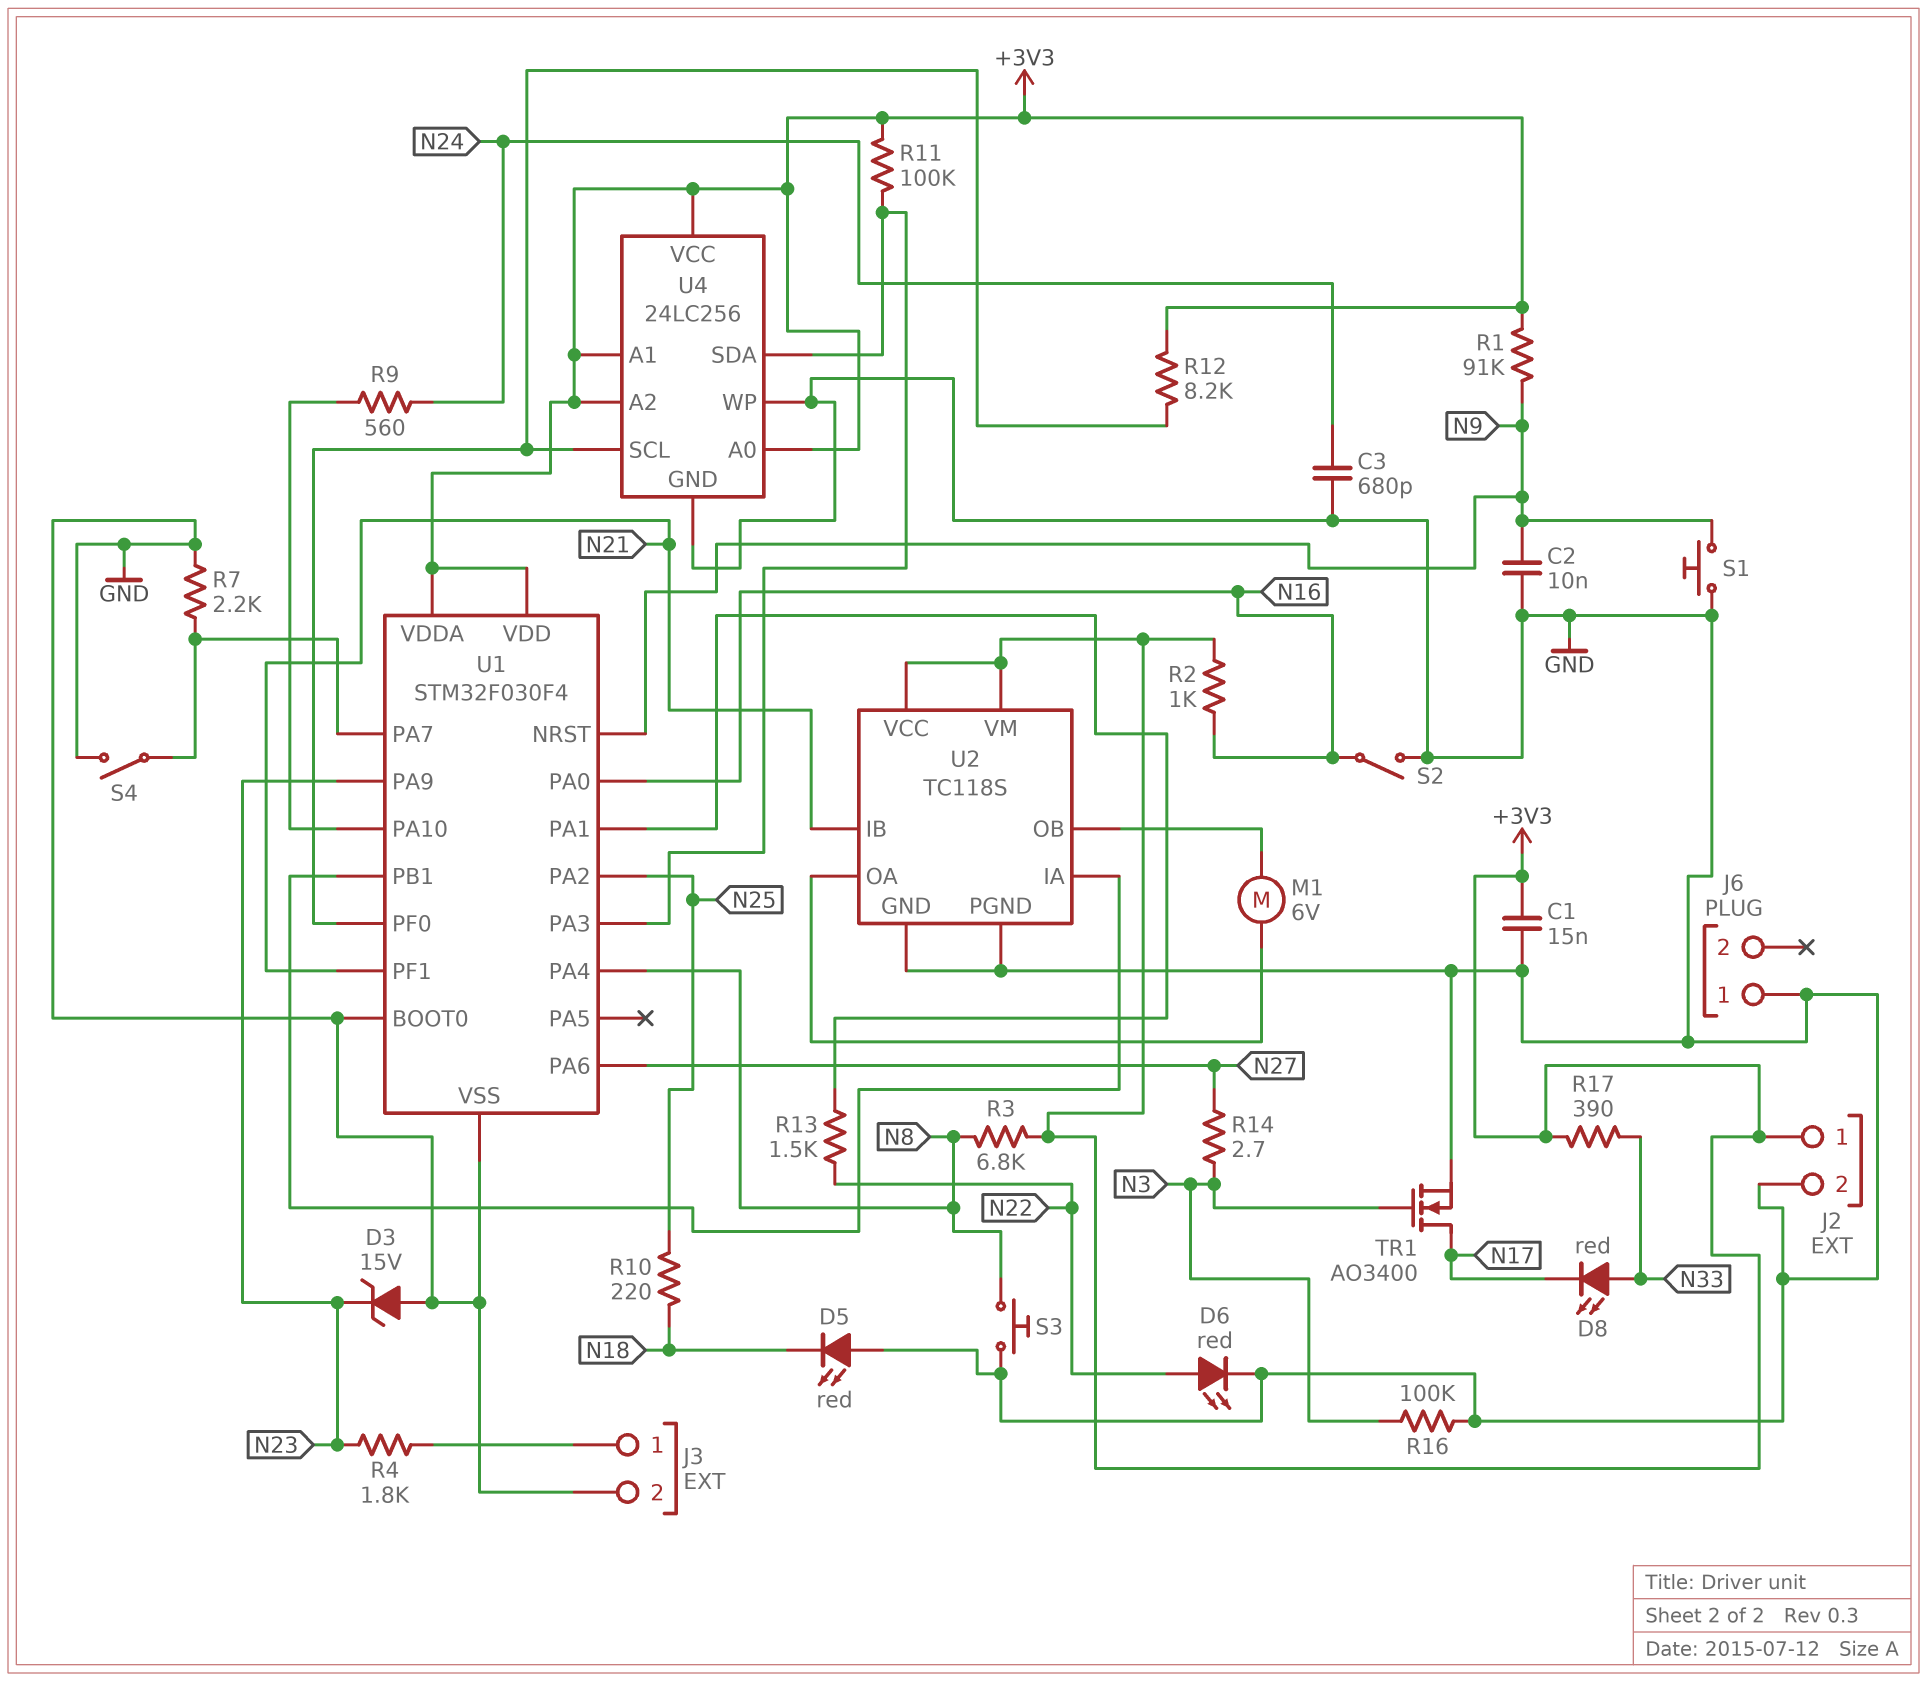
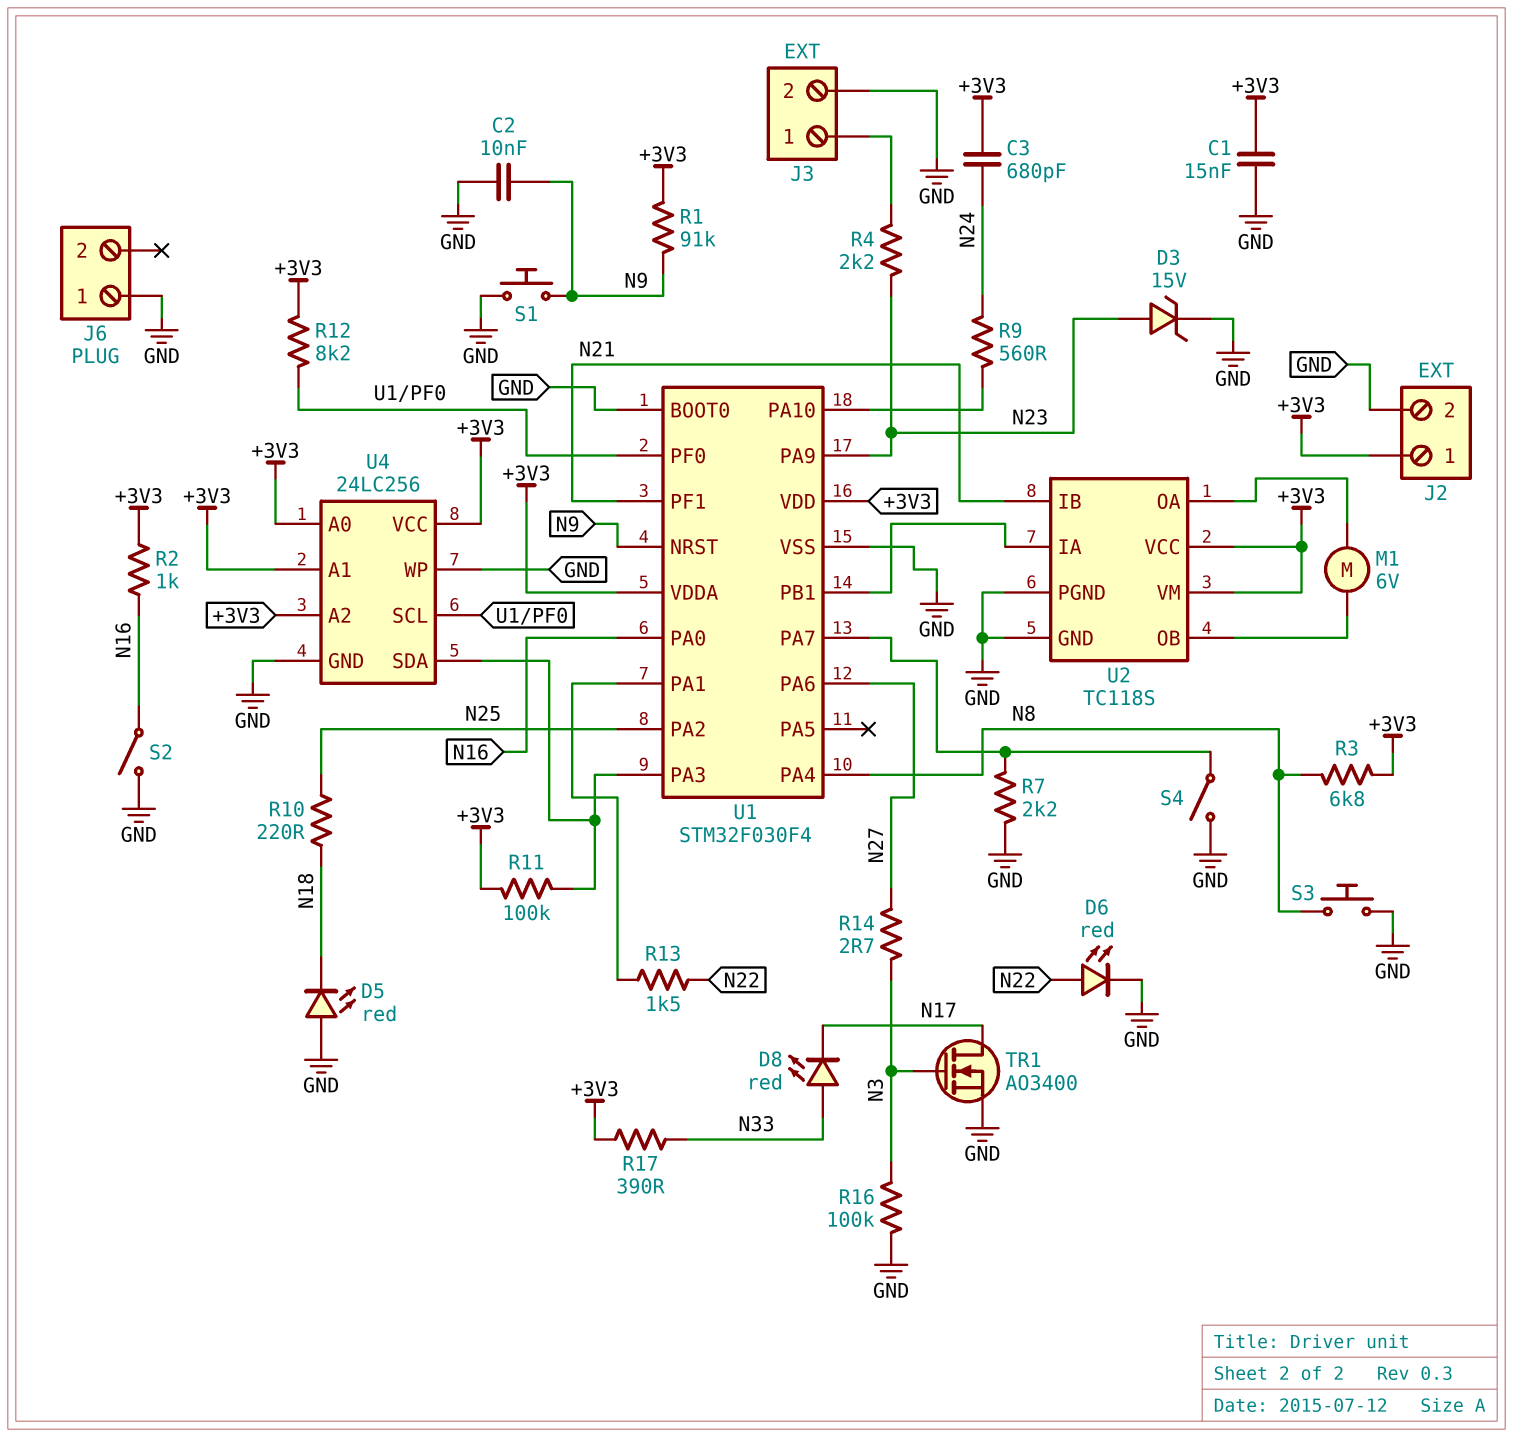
C3: 680pF (GND, N24) -> 680pF (+3V3, N24)
D3: zener 15V (A GND, K N23) -> zener 15V (A N23, K GND)
R4: 1.8k (J3/1, N23) -> 2.2k (J3/1, N23)

